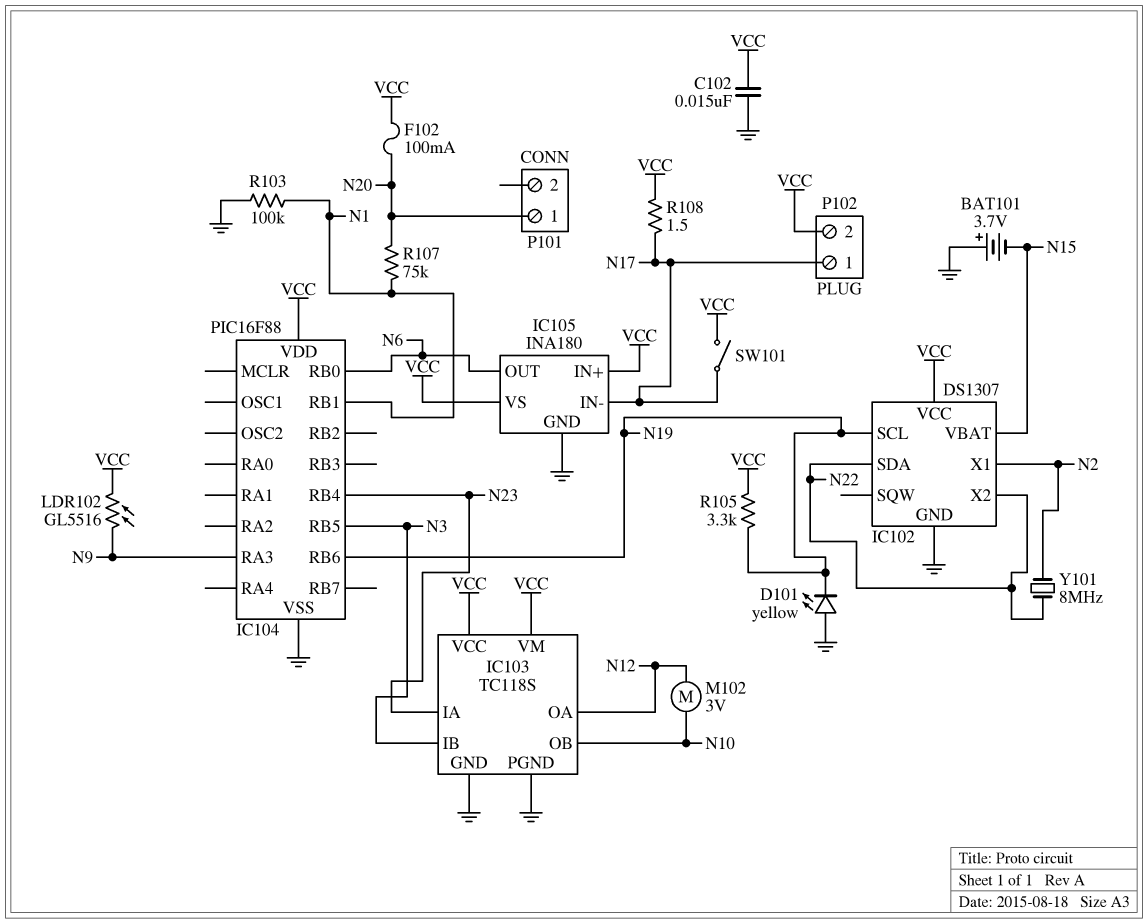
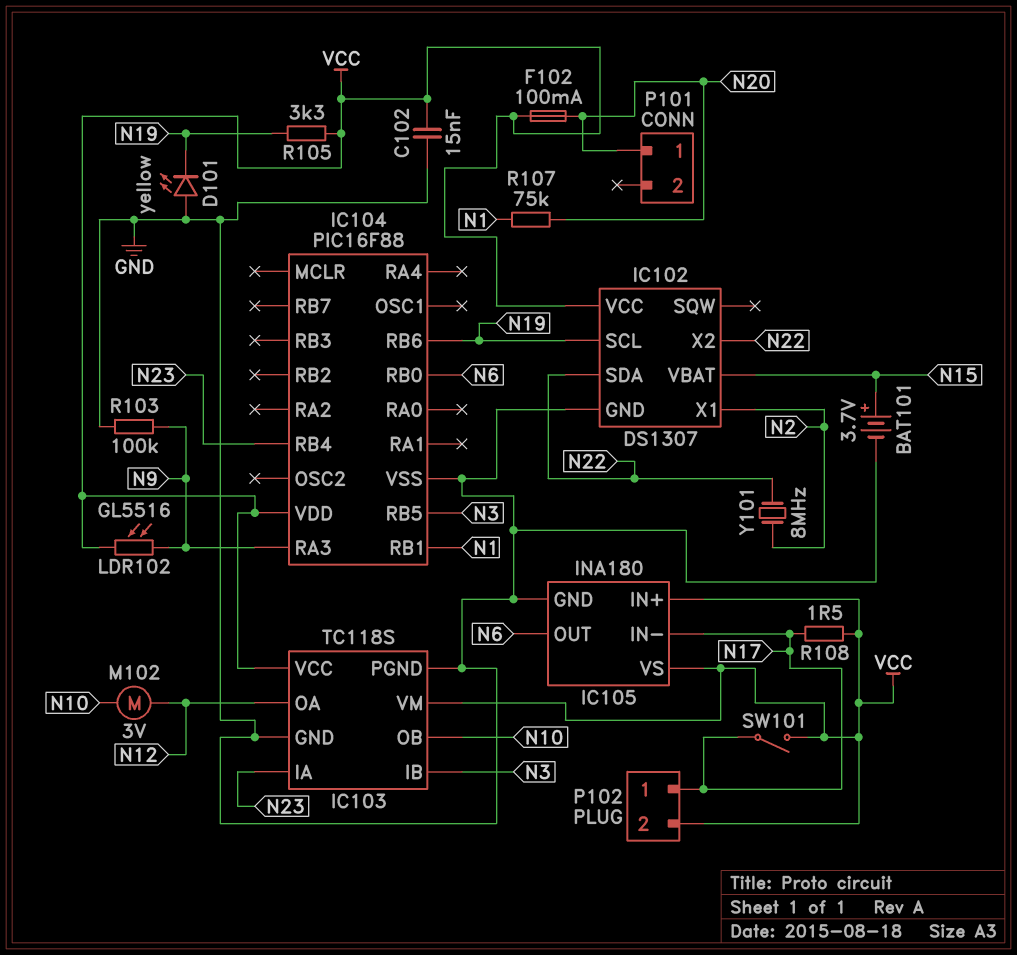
BAT101: 3.7V (plus GND, minus N15) -> 3.7V (plus N15, minus GND)
R103: 100k (GND, N1) -> 100k (GND, N9)

